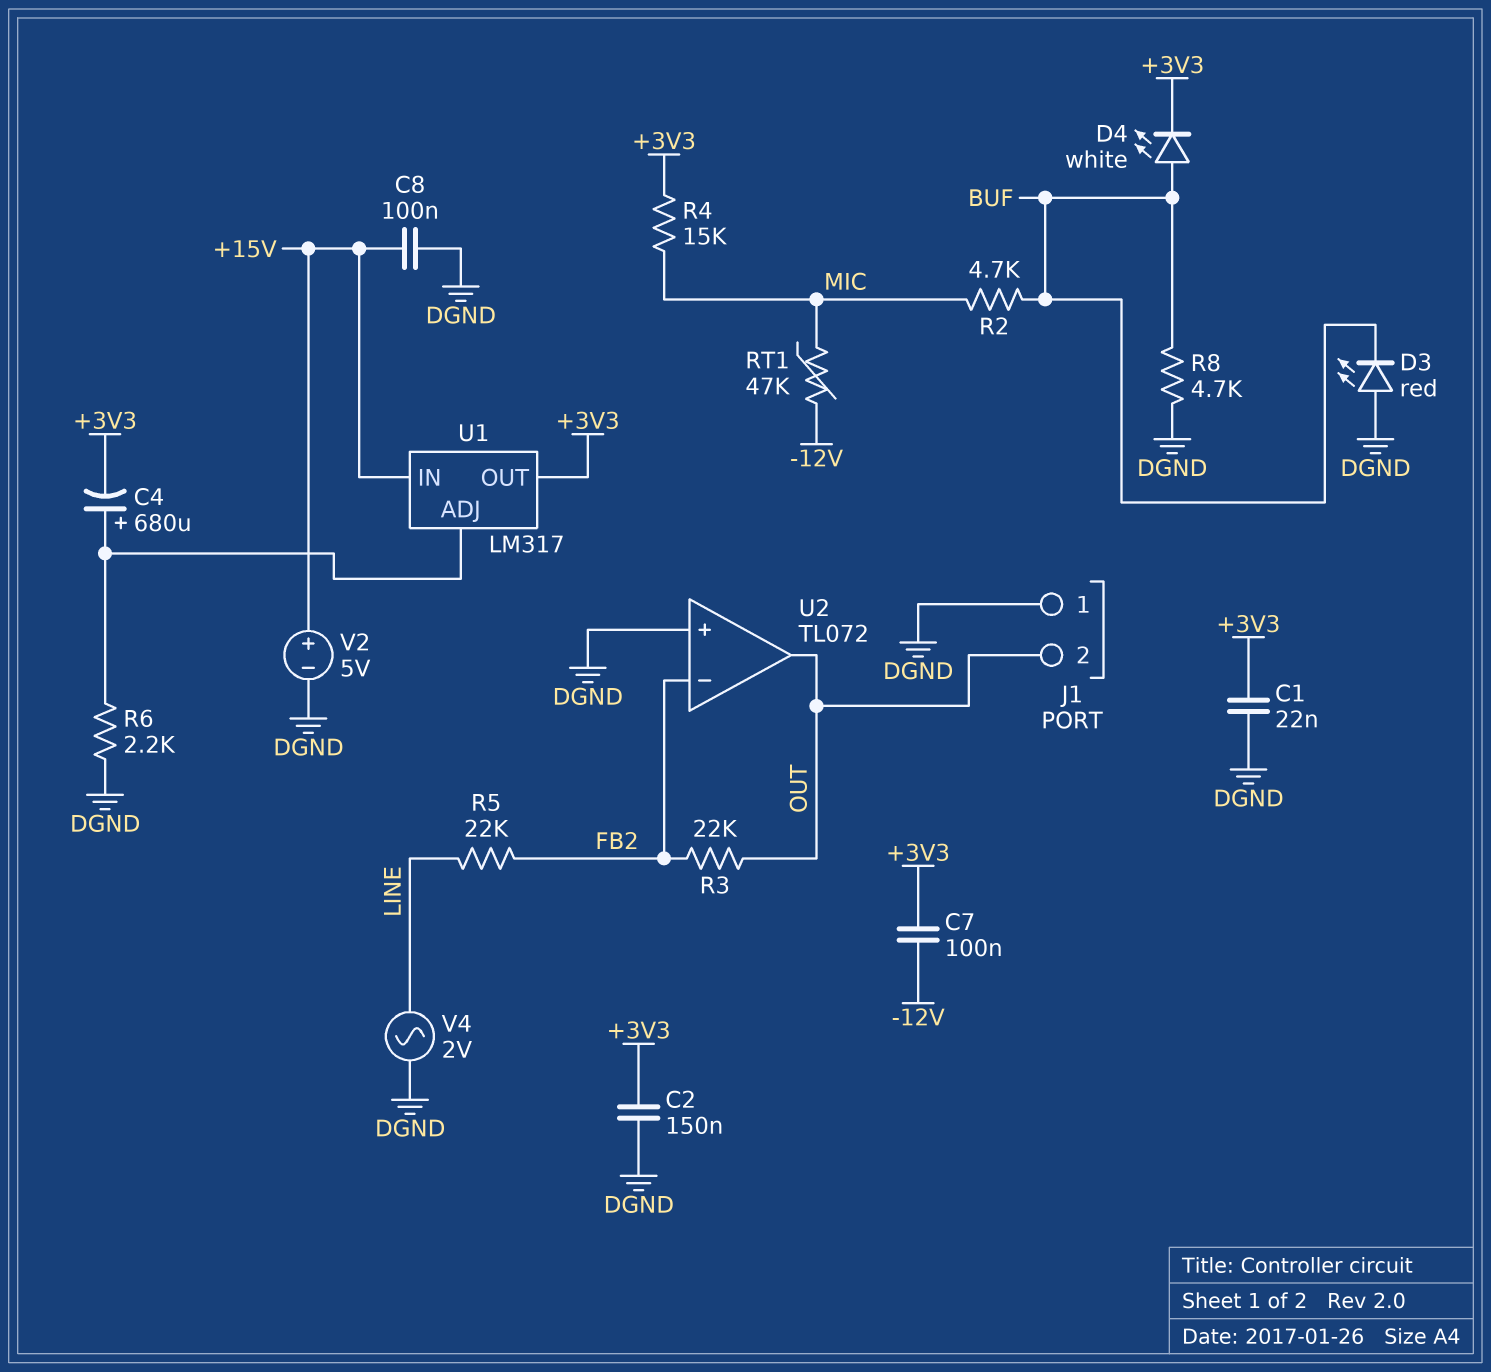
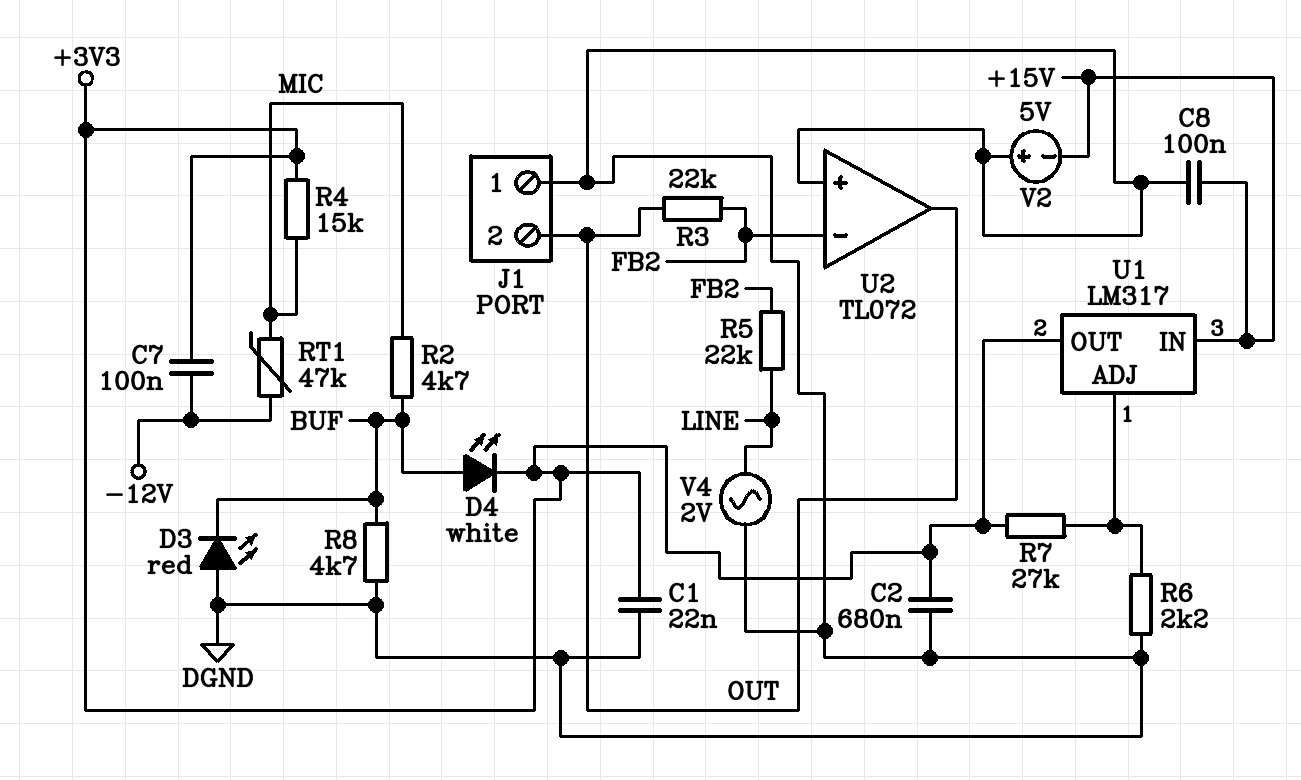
C2: 150nF (+3V3, DGND) -> 680nF (+3V3, DGND)
C4: 680uF (plus U1/ADJ, minus +3V3) -> none
R7: none -> 27k (+3V3, U1/ADJ)
V2: 5V (plus +15V, minus DGND) -> 5V (plus DGND, minus +15V)

